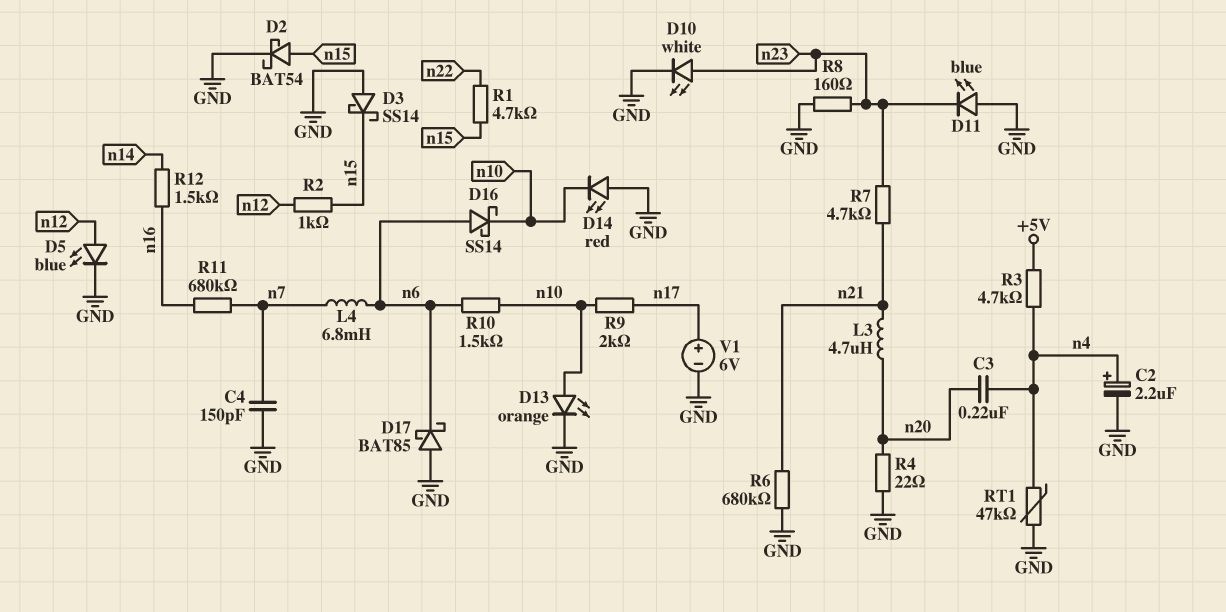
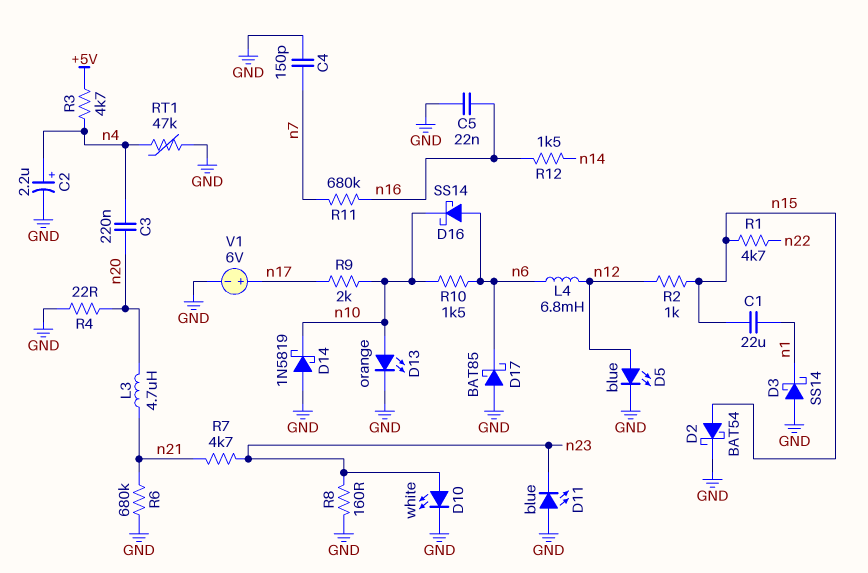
C1: none -> 22uF (n1, n15)
C5: none -> 22nF (GND, n16)
D3: schottky SS14 (A GND, K n15) -> schottky SS14 (A GND, K n1)
D14: LED red (A GND, K n10) -> schottky 1N5819 (A GND, K n10)
L4: 6.8mH (n6, n7) -> 6.8mH (n6, n12)

